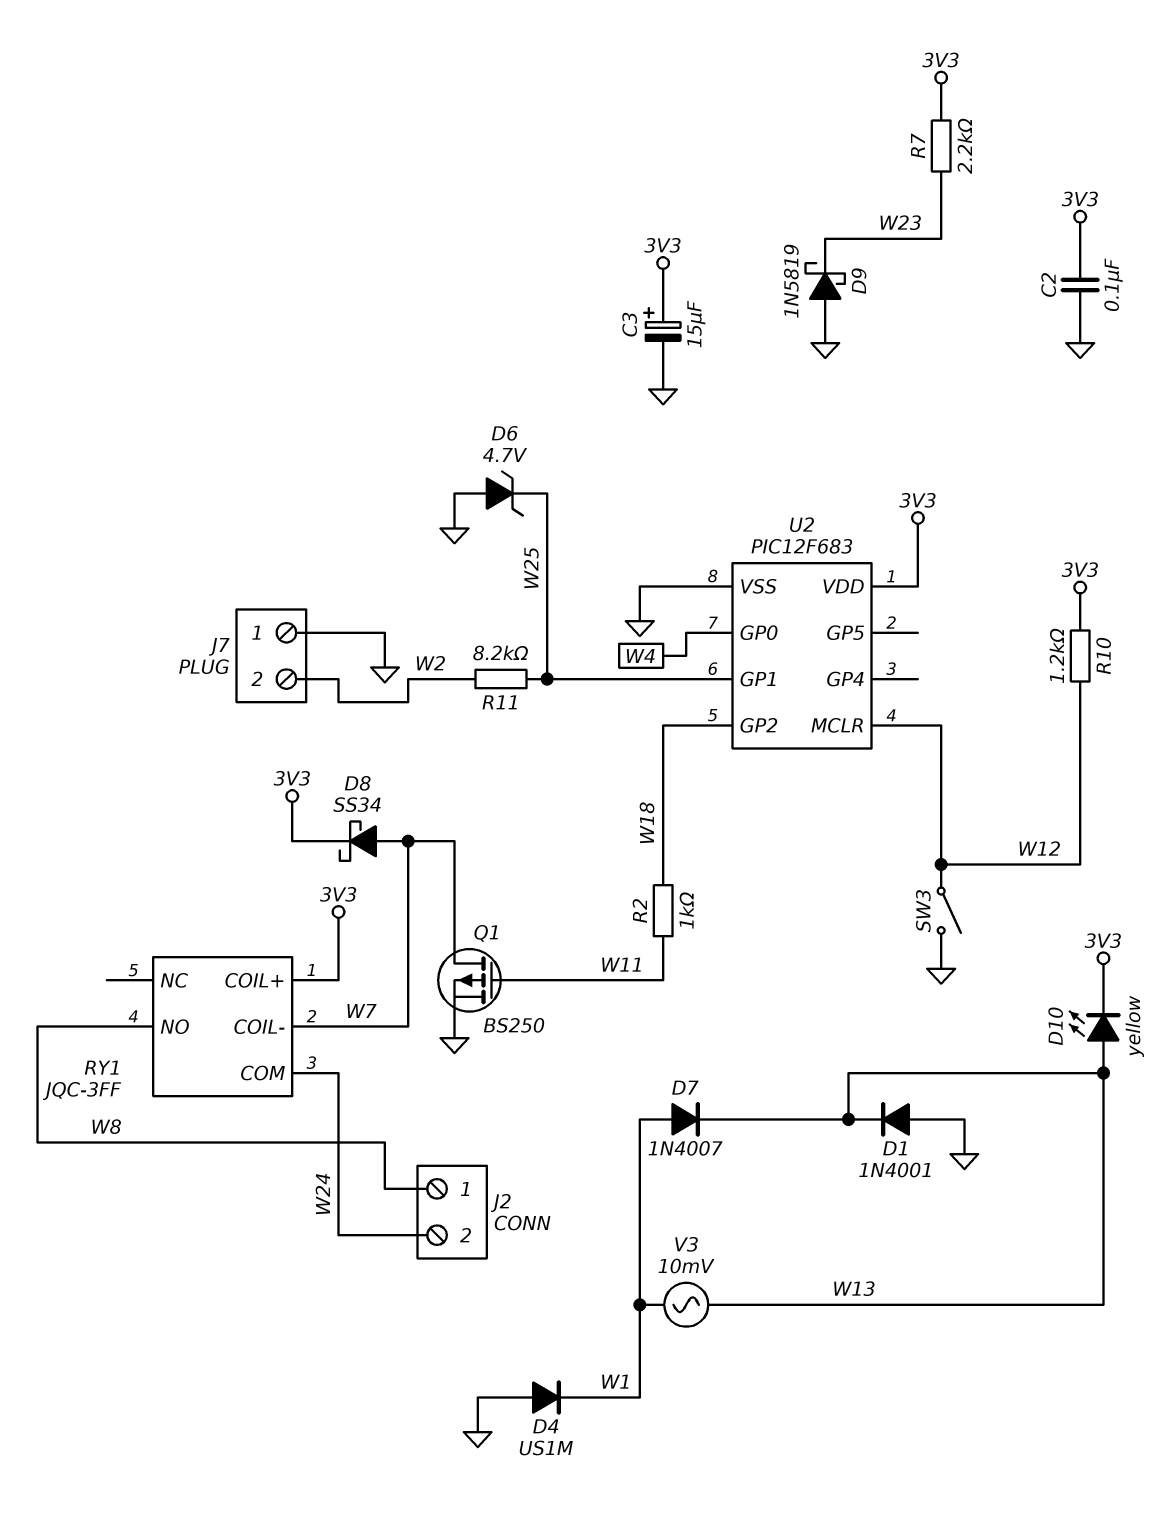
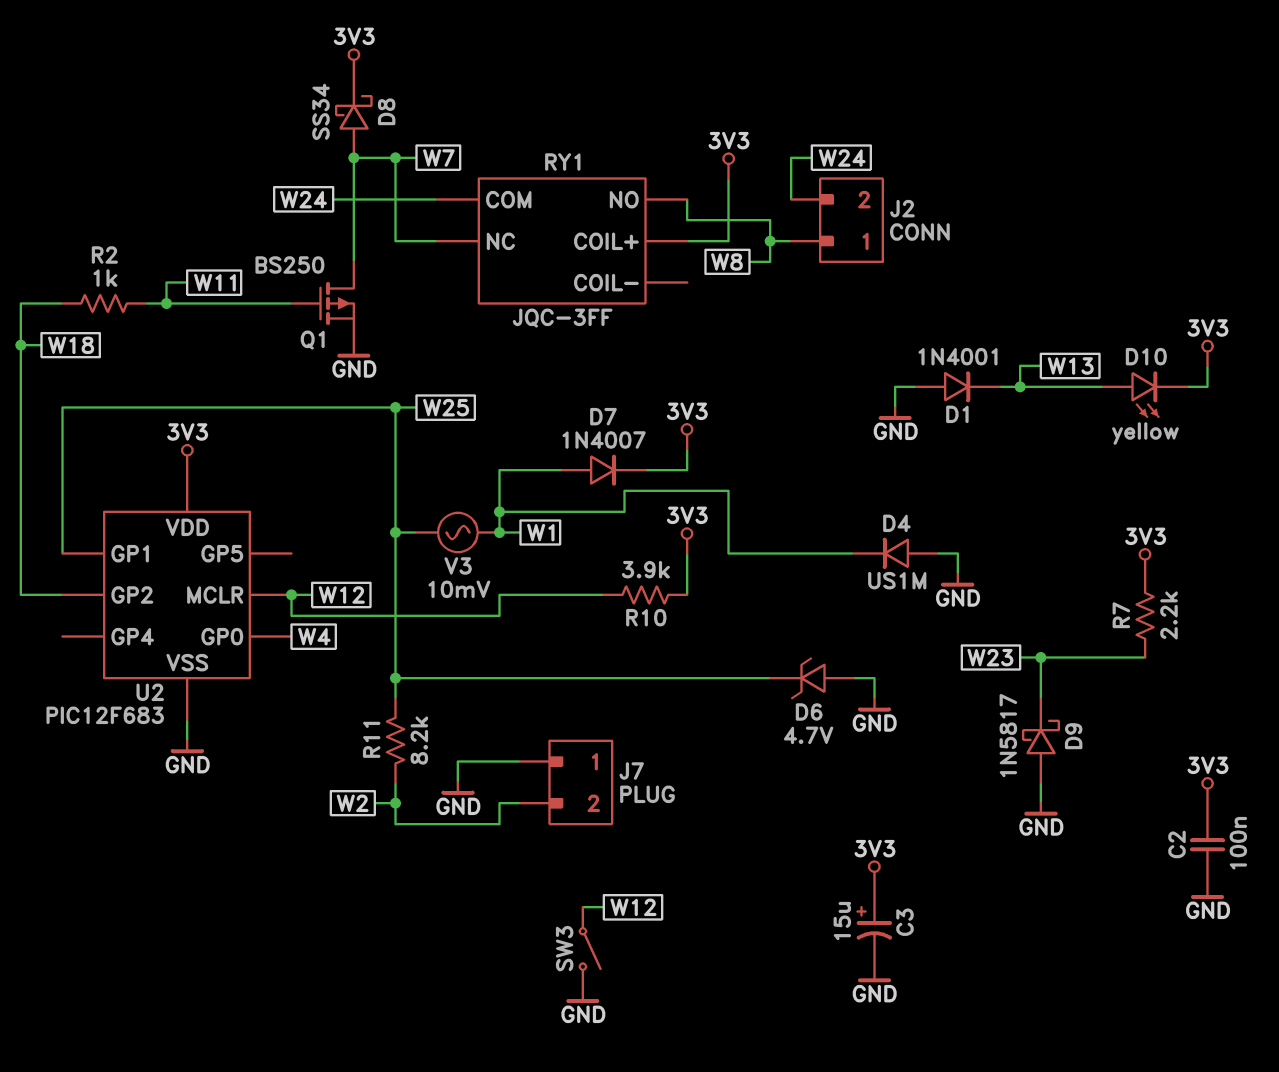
D7: diode 1N4007 (A W1, K W13) -> diode 1N4007 (A W1, K 3V3)
D9: schottky 1N5819 (A GND, K W23) -> schottky 1N5817 (A GND, K W23)
R10: 1.2k (3V3, W12) -> 3.9k (3V3, W12)
RY1 pin COIL-: W7 -> none
RY1 pin NC: none -> W7
V3: AC 10mV (W1, W13) -> AC 10mV (W1, W25)

